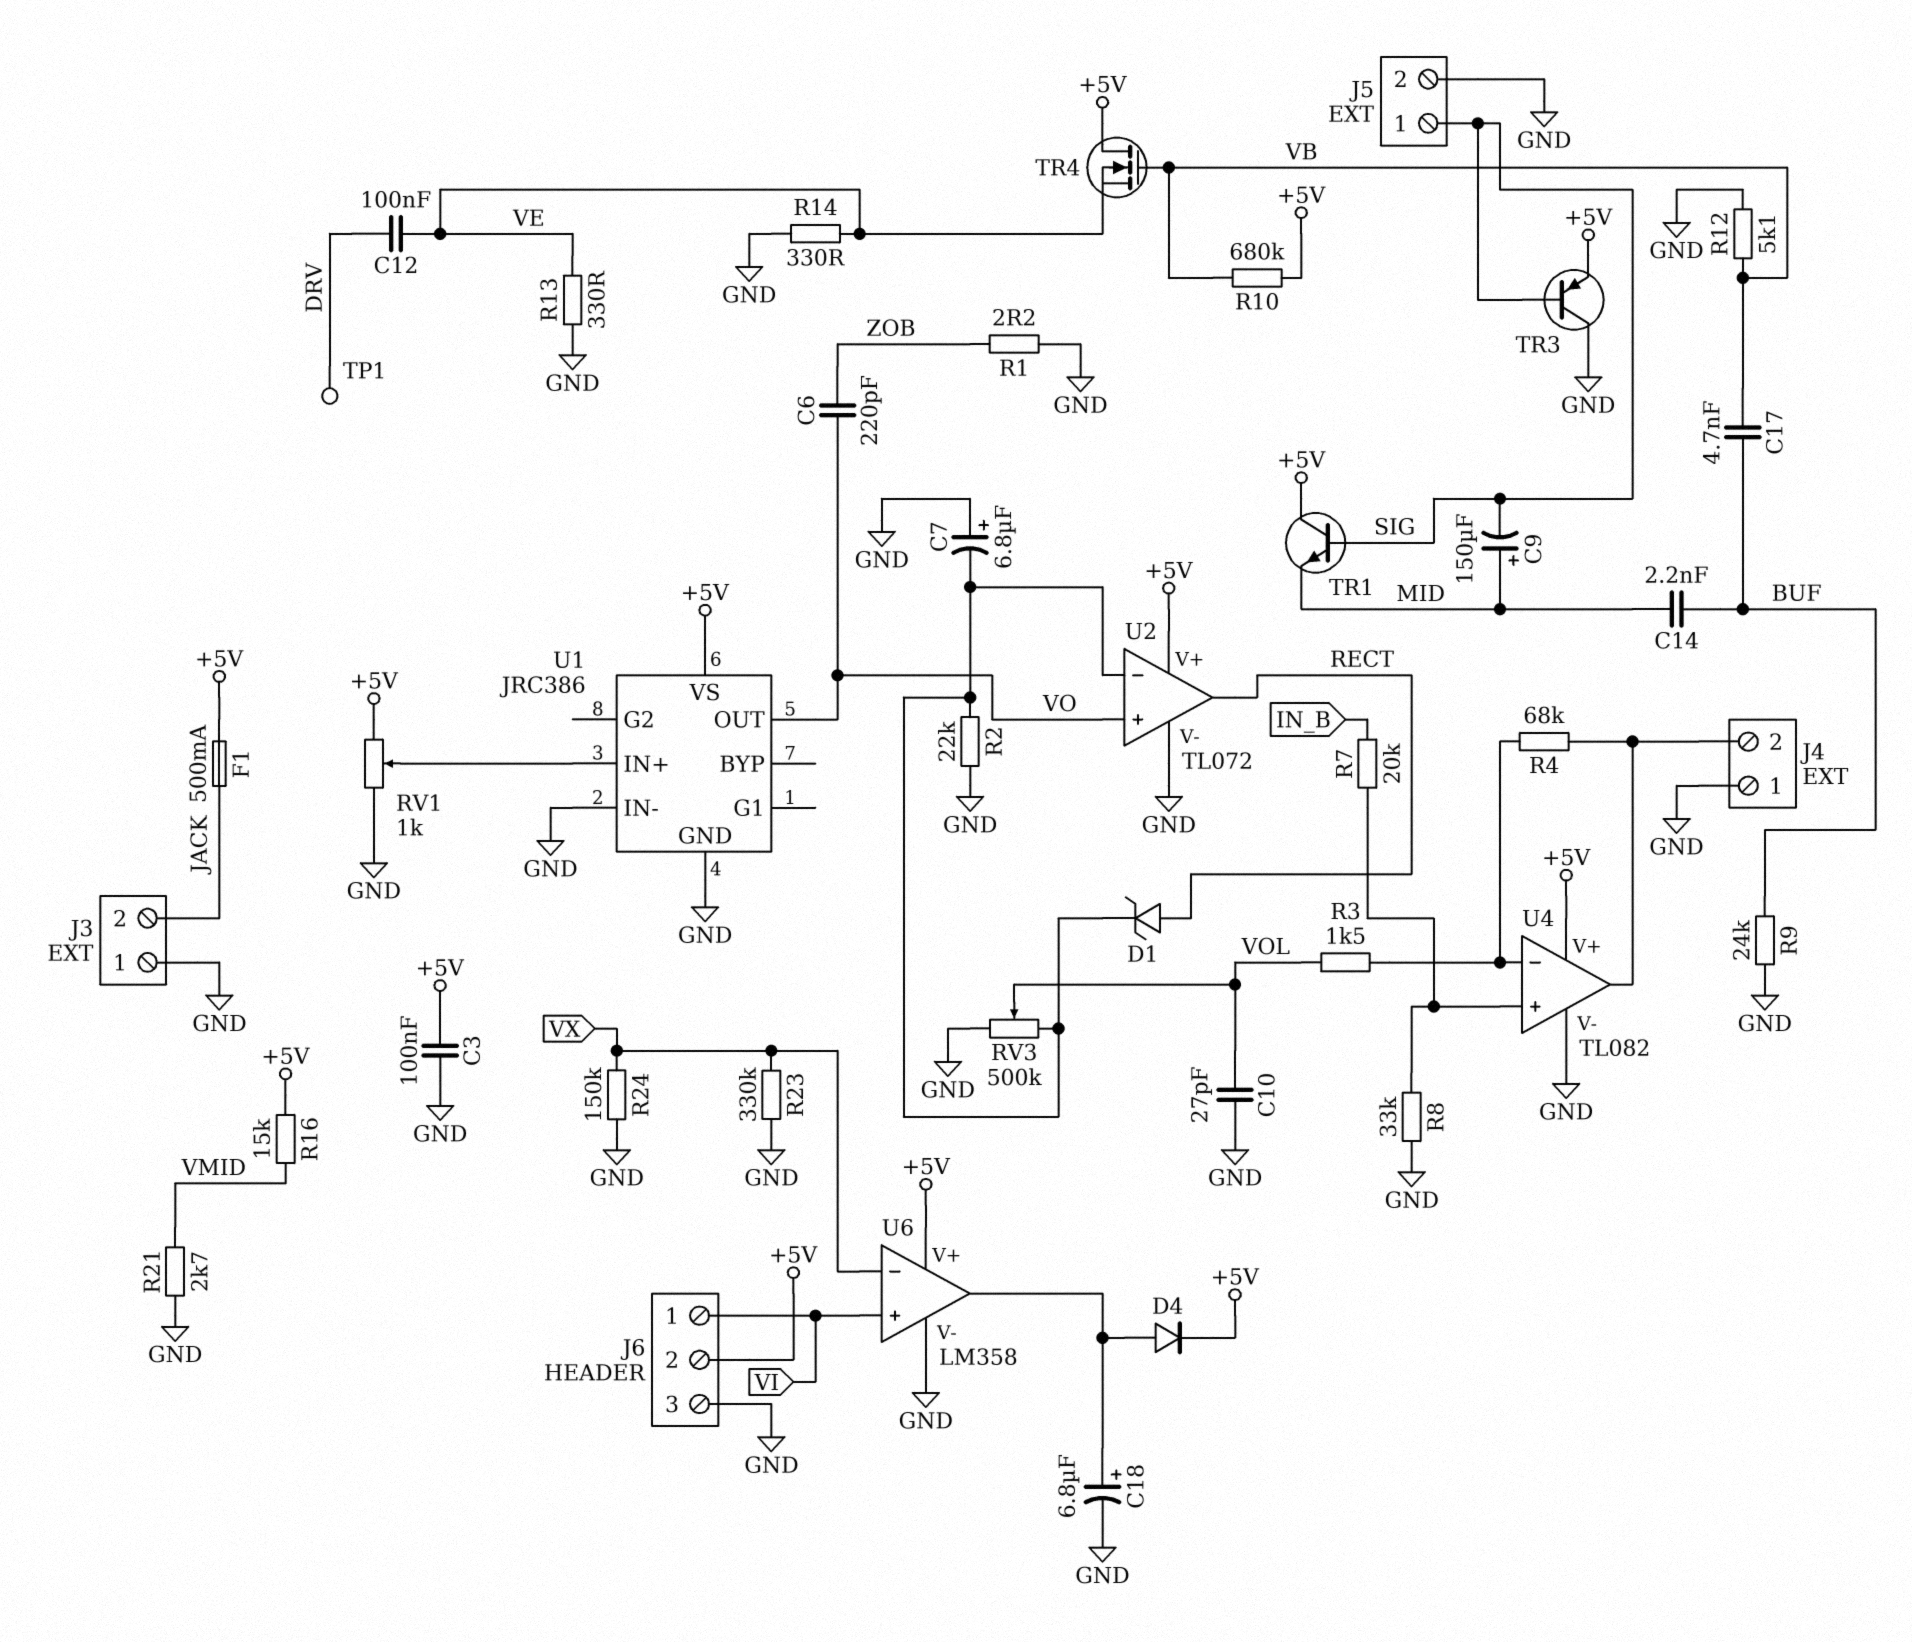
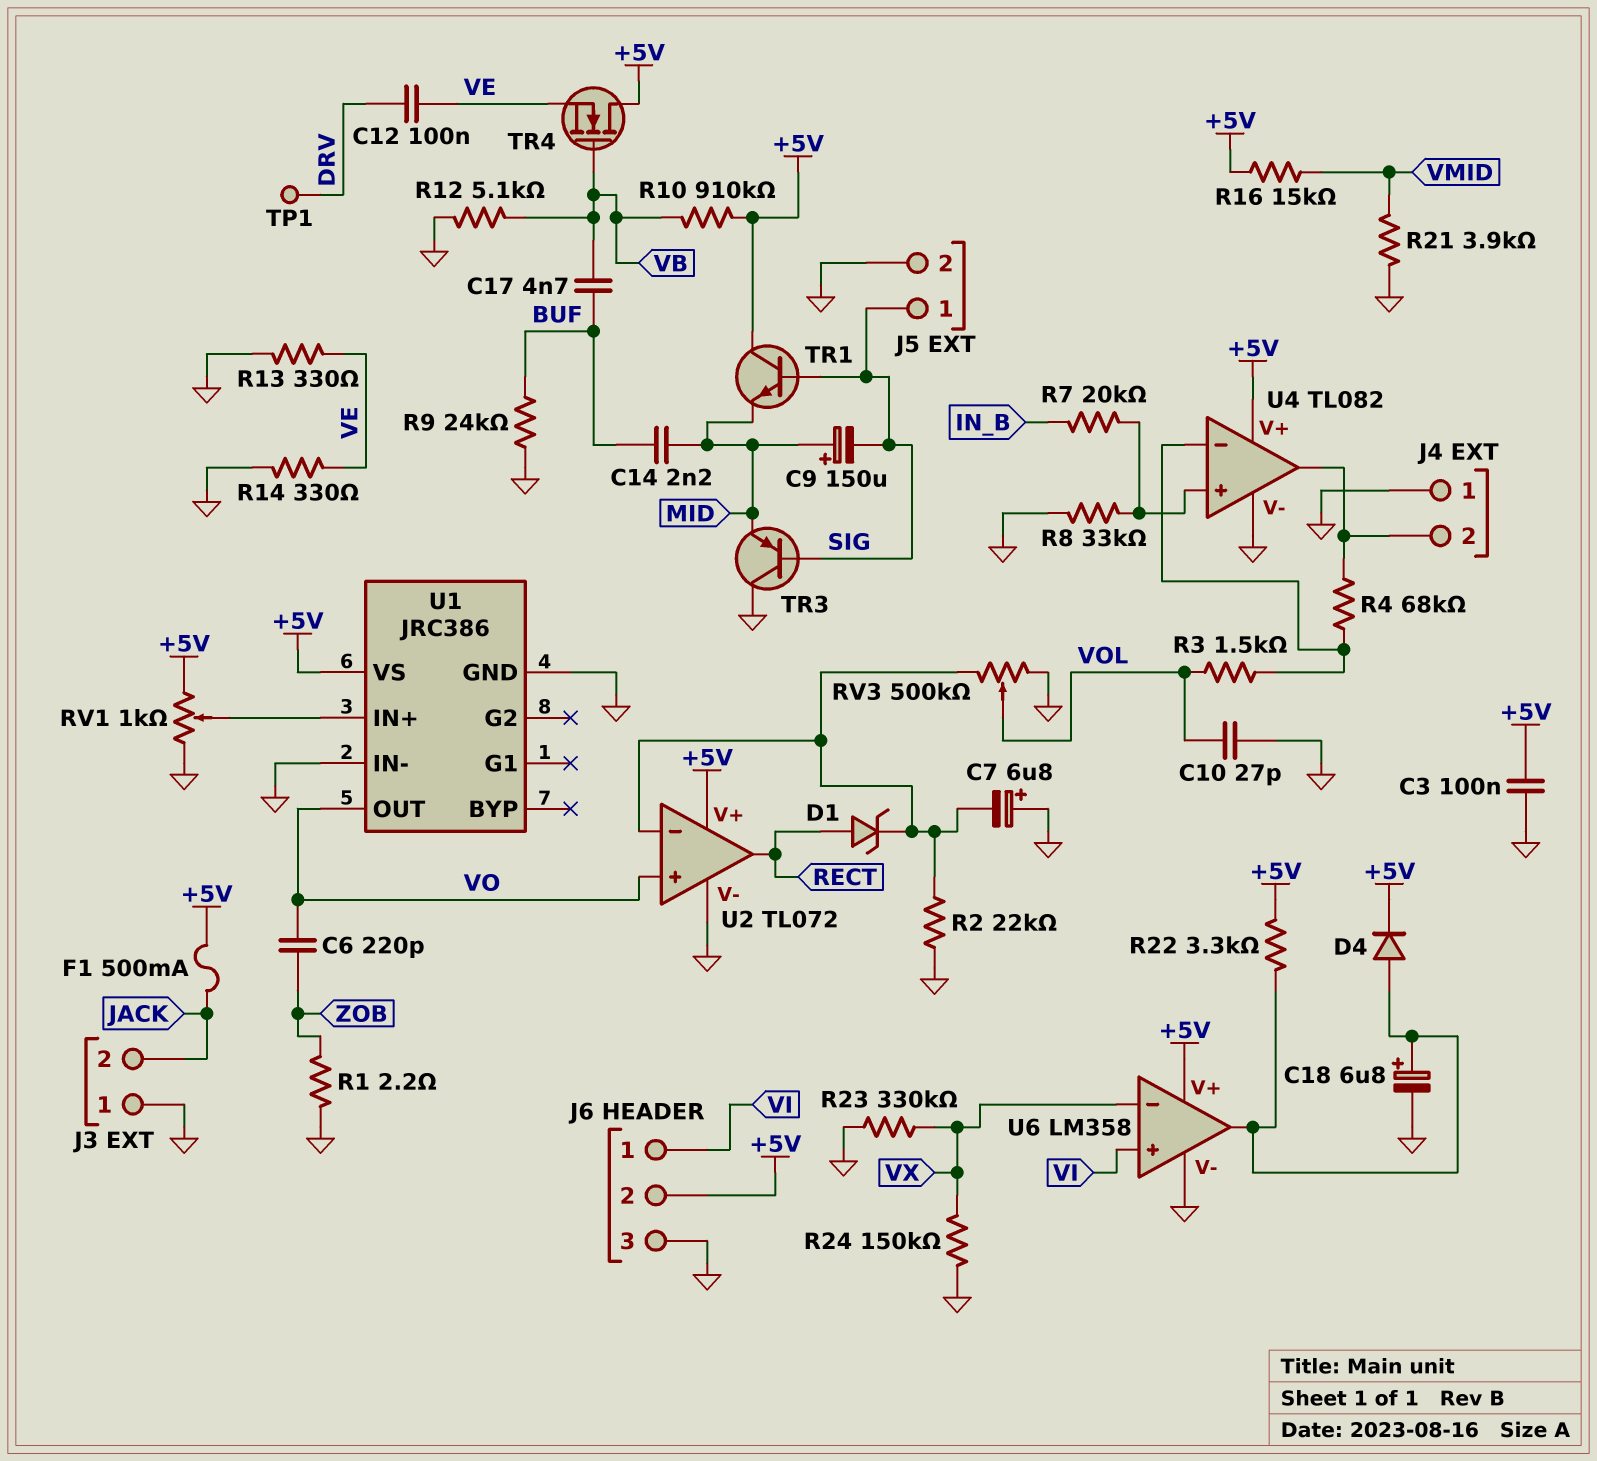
R10: 680k (+5V, VB) -> 910k (+5V, VB)
R21: 2.7k (GND, VMID) -> 3.9k (GND, VMID)
R22: none -> 3.3k (+5V, U6/out)
TR3: PNP (B SIG, C GND, E +5V) -> PNP (B SIG, C GND, E MID)

